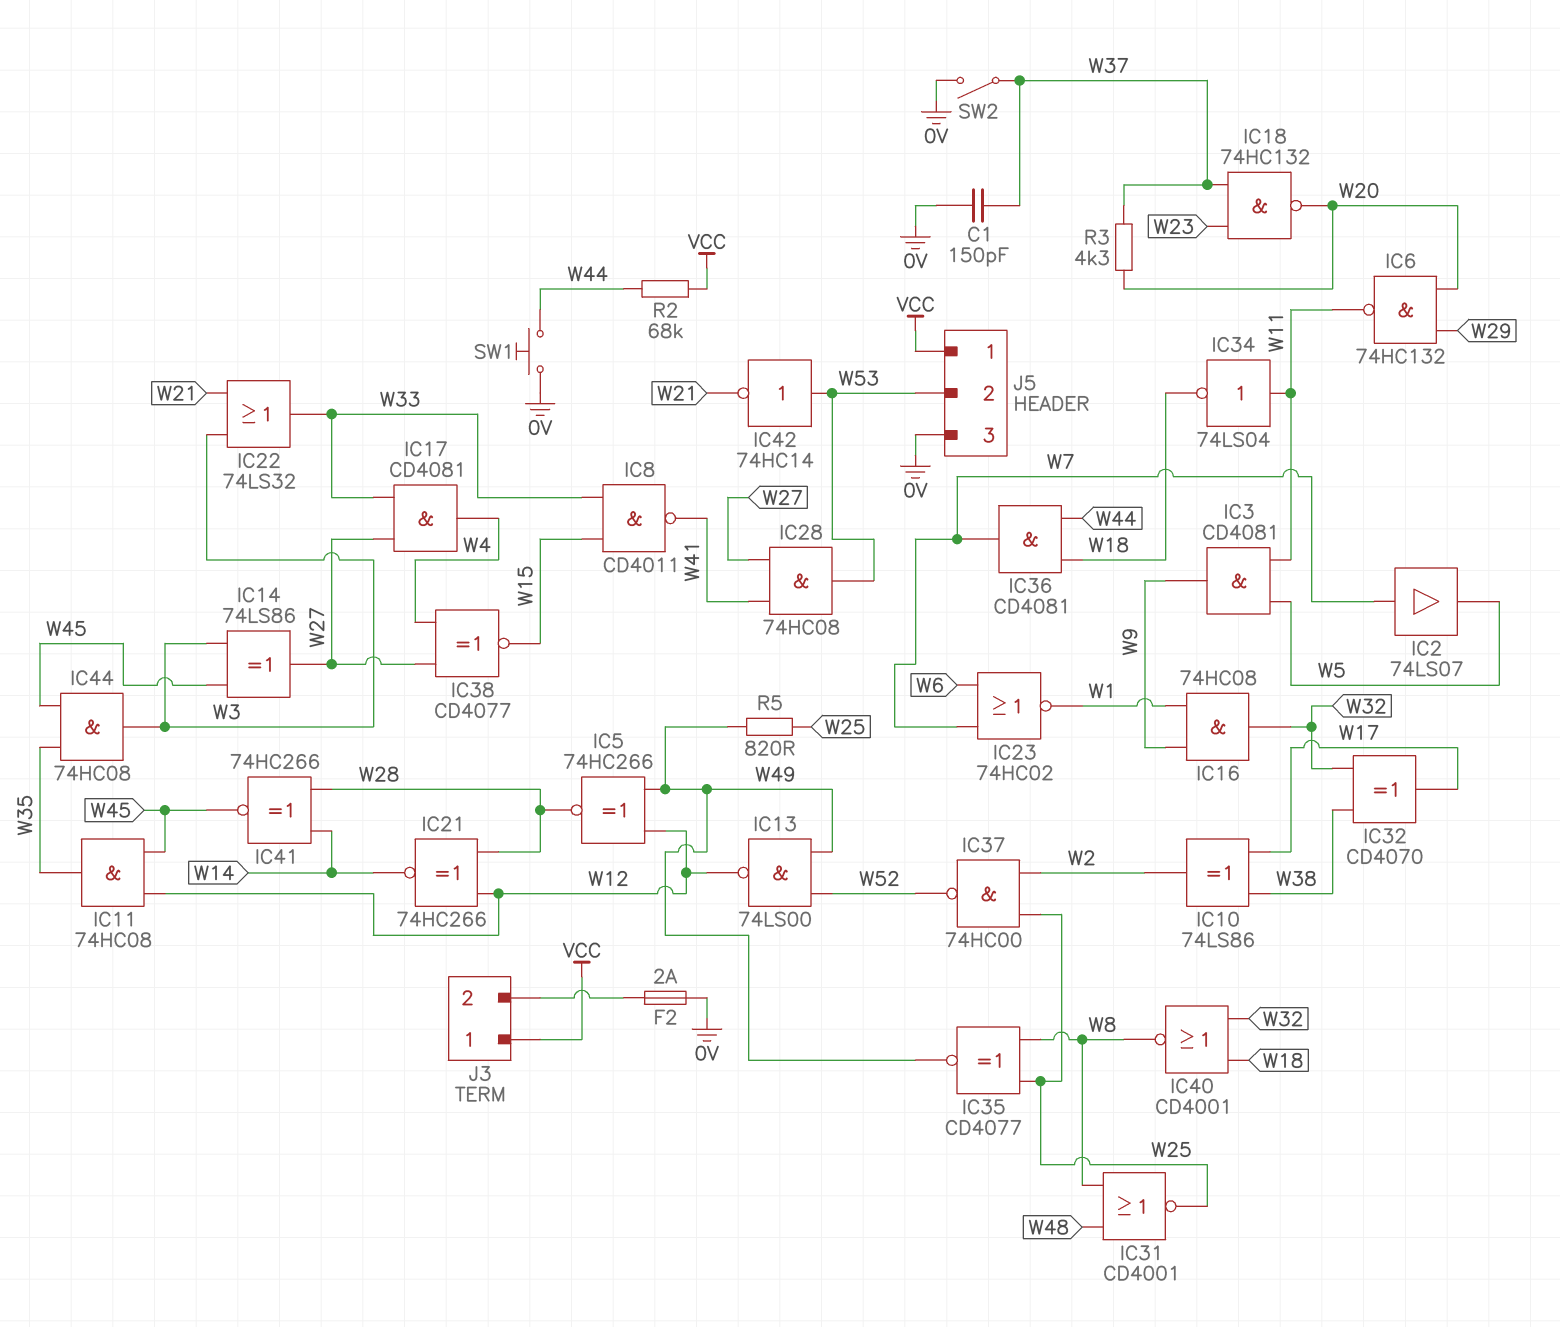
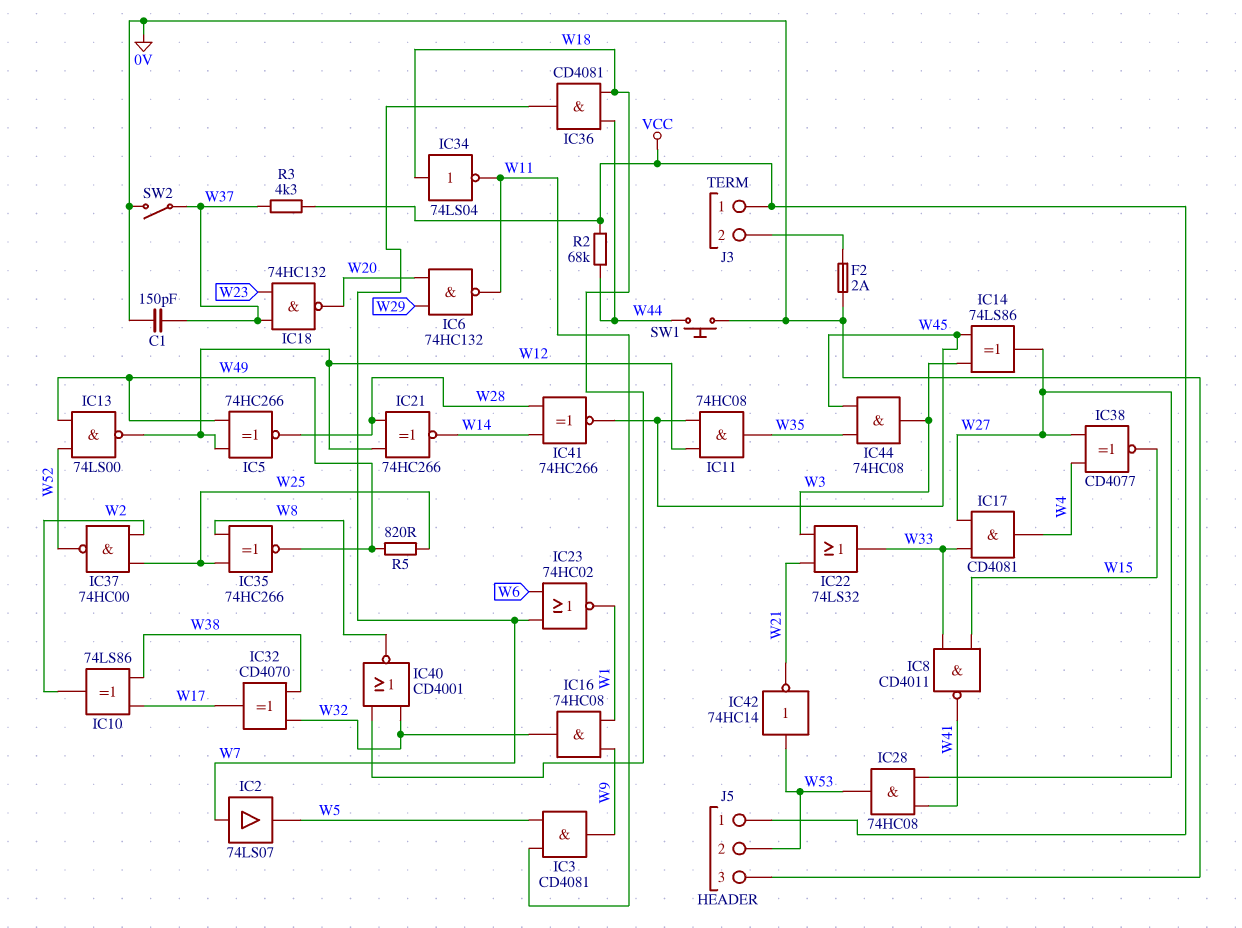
IC31: NOR CD4001 (in W8, in W48, out W25) -> none
IC34: NOT 74LS04 (in W11, out W18) -> NOT 74LS04 (in W18, out W11)
IC35: XNOR CD4077 (in W8, in W25, out W49) -> XNOR 74HC266 (in W8, in W25, out W49)
R3: 4.3k (W20, W37) -> 4.3k (VCC, W37)

